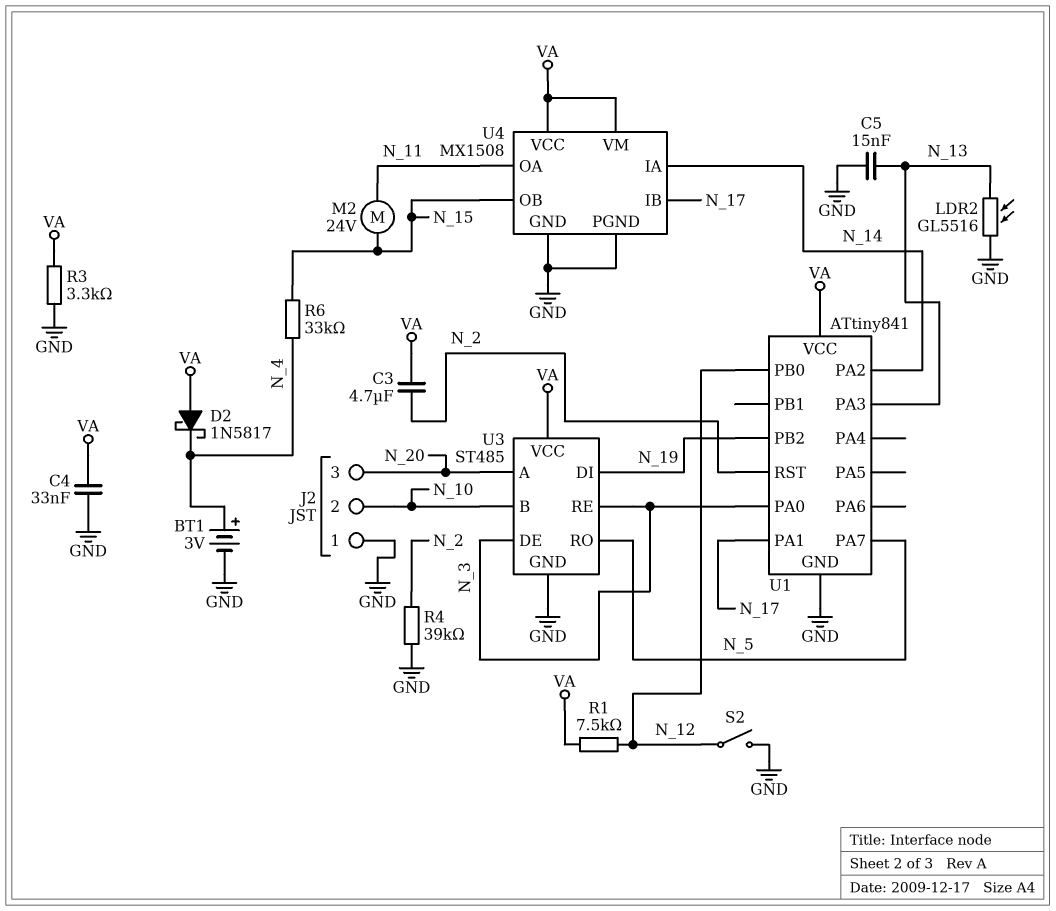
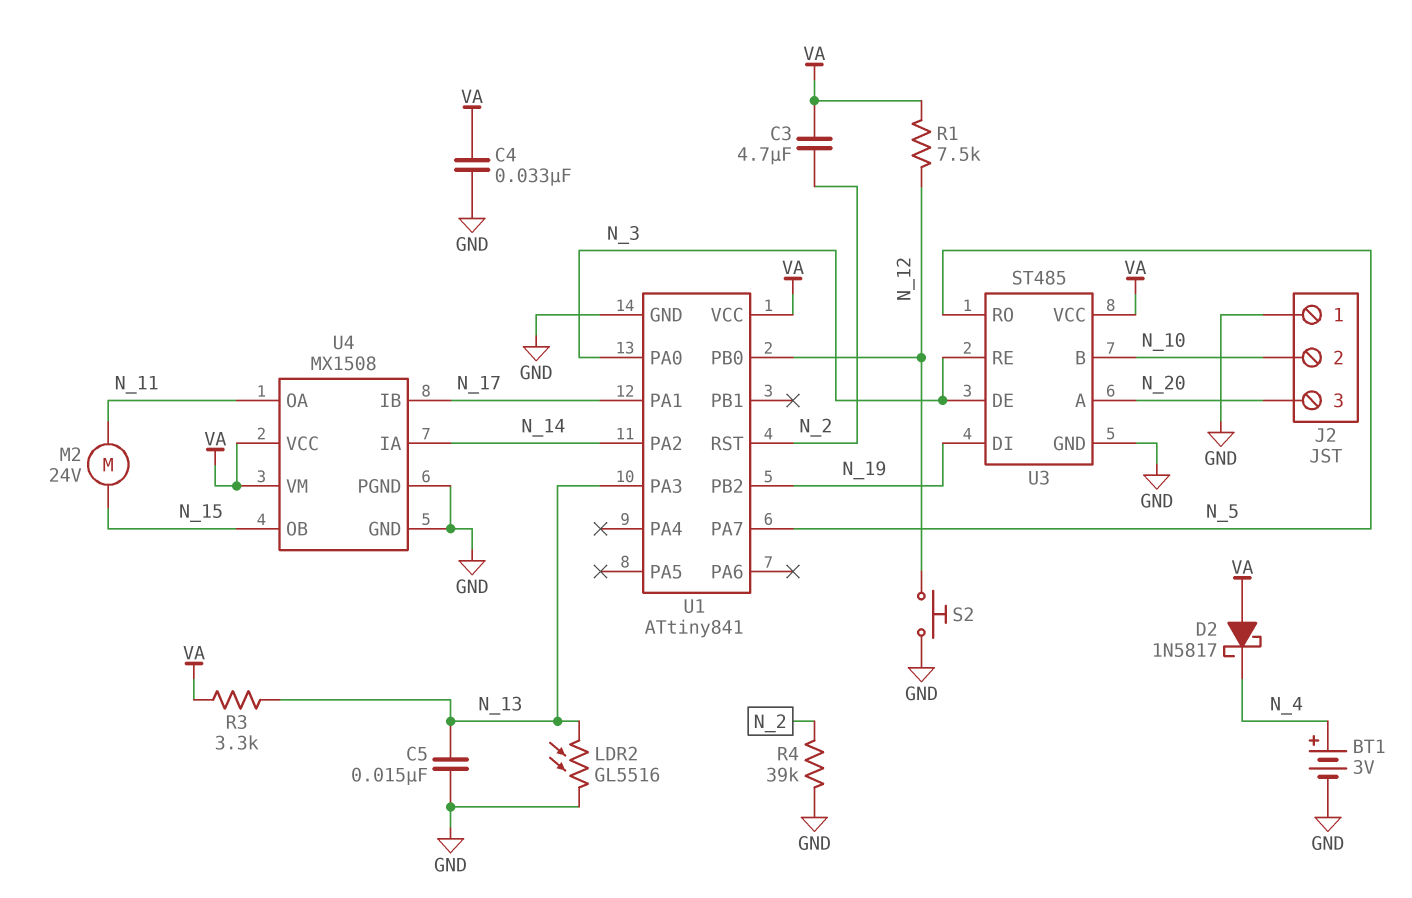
R3: 3.3k (GND, VA) -> 3.3k (N_13, VA)
R6: 33k (N_4, N_15) -> none
S2: switch (GND, N_12) -> button (GND, N_12)

